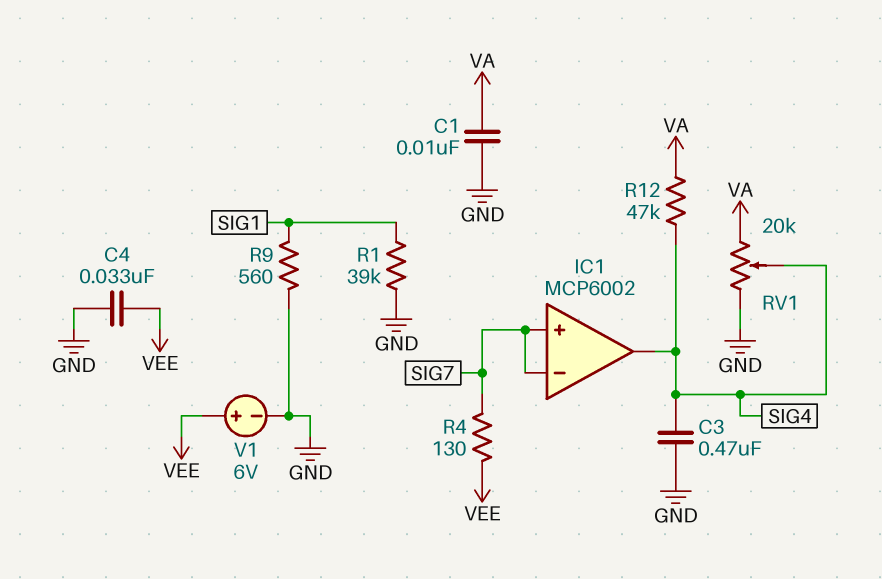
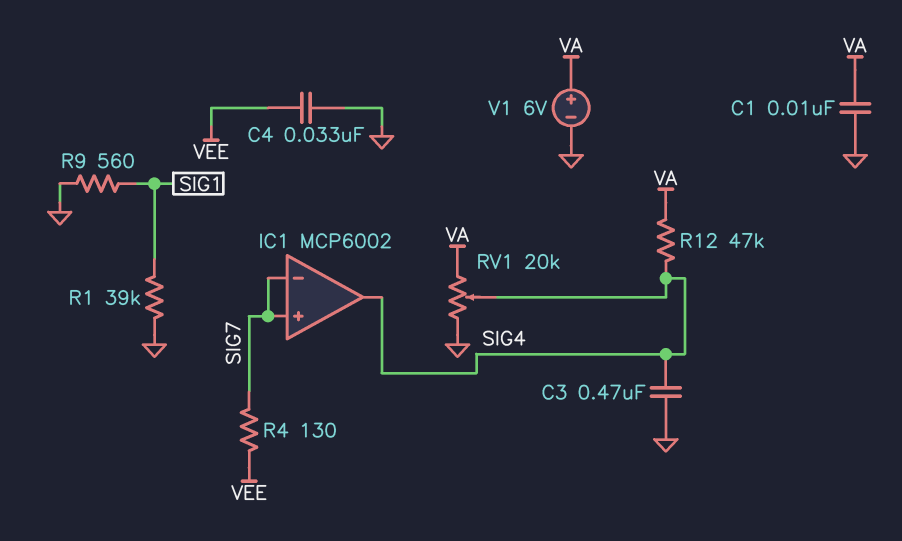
V1: 6V (plus VEE, minus GND) -> 6V (plus VA, minus GND)

